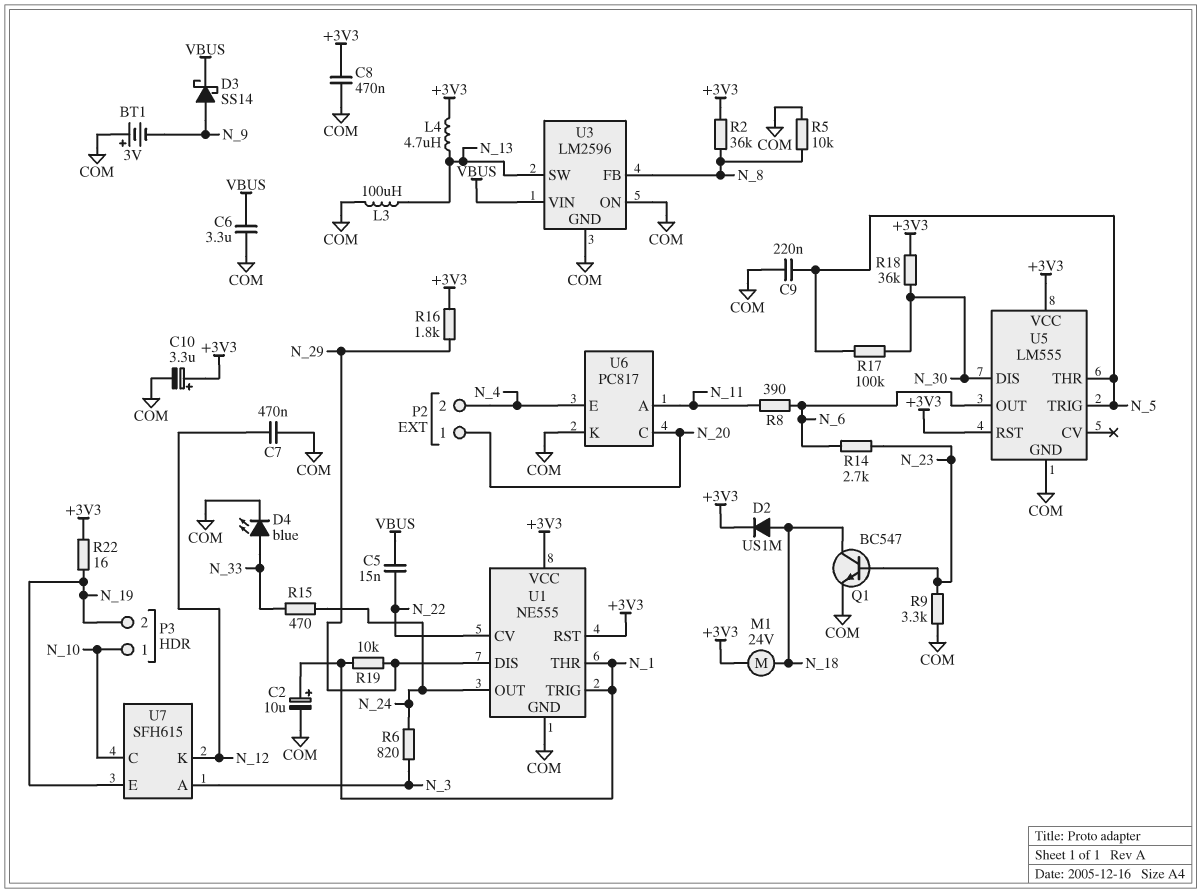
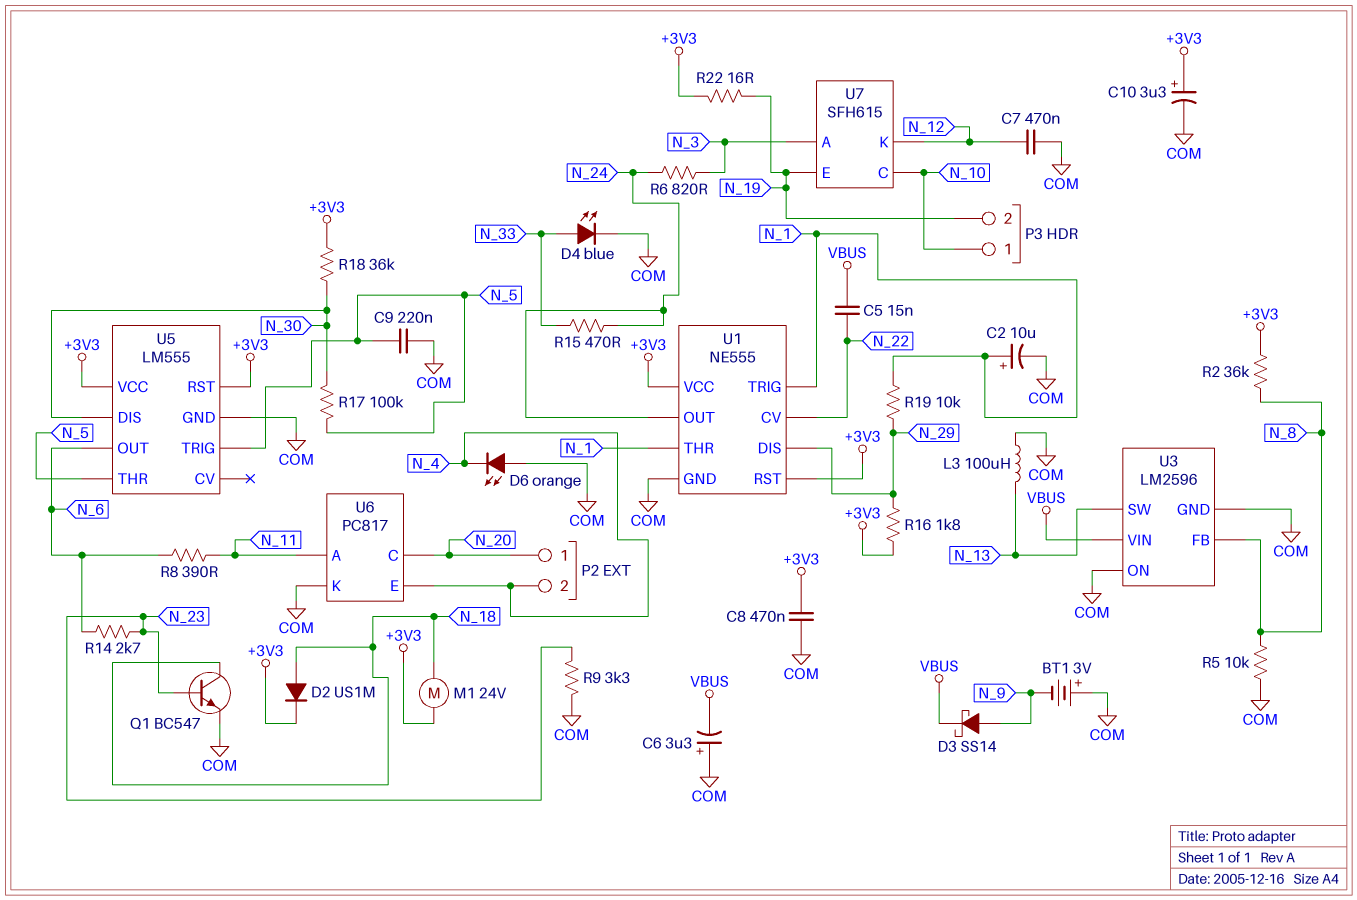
C6: 3.3uF (COM, VBUS) -> 3.3uF (plus COM, minus VBUS)
D6: none -> LED orange (A COM, K N_4)
L4: 4.7uH (+3V3, N_13) -> none

